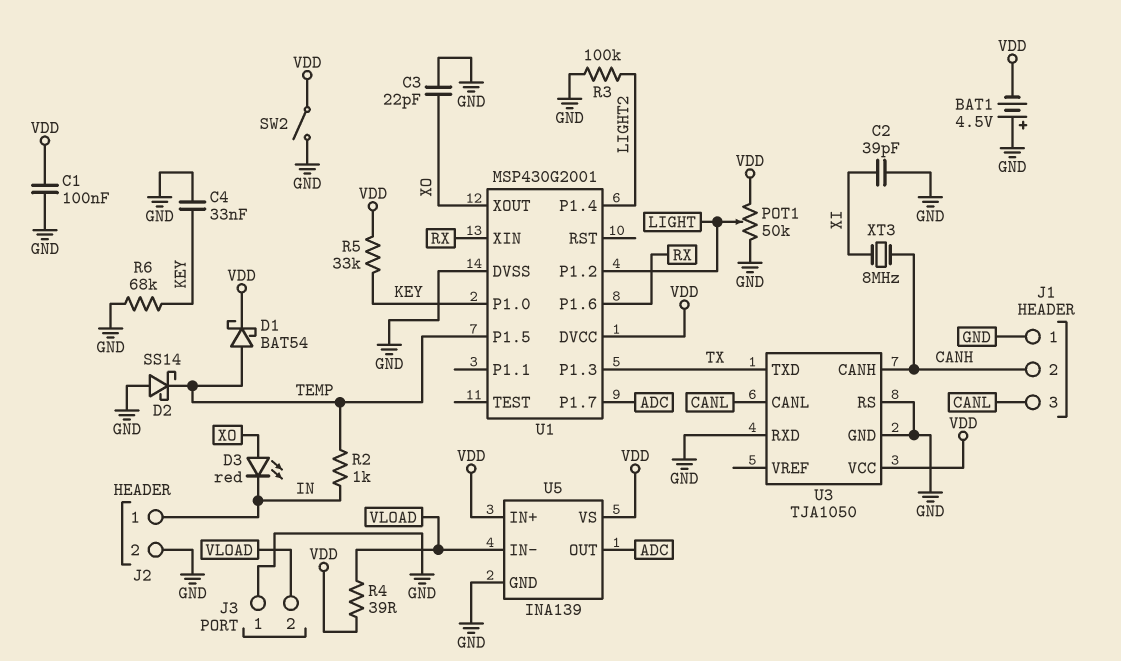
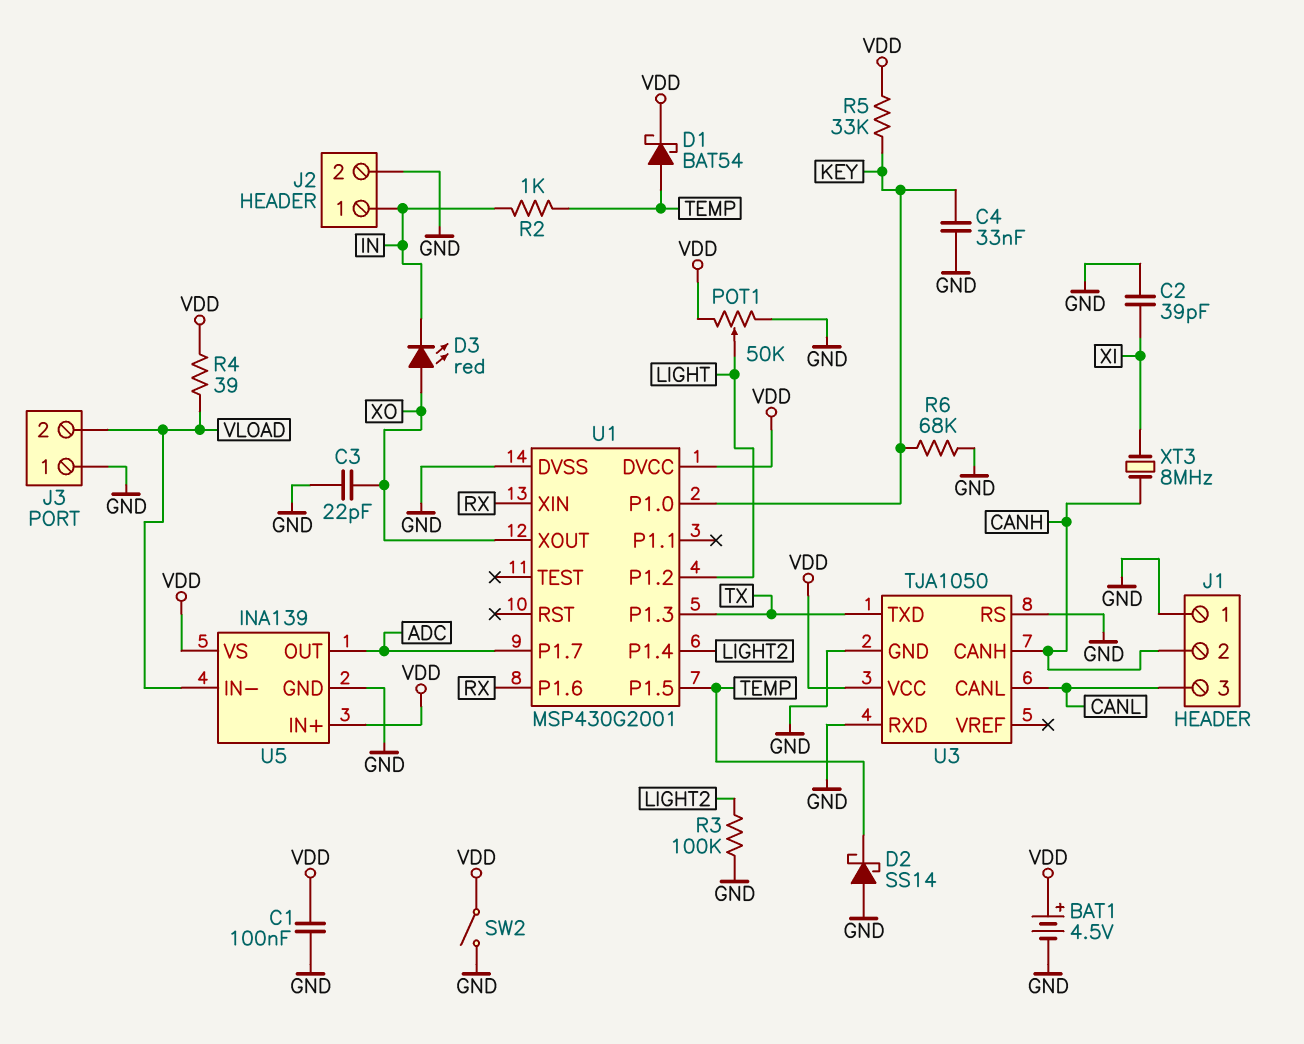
BAT1: 4.5V (plus GND, minus VDD) -> 4.5V (plus VDD, minus GND)

